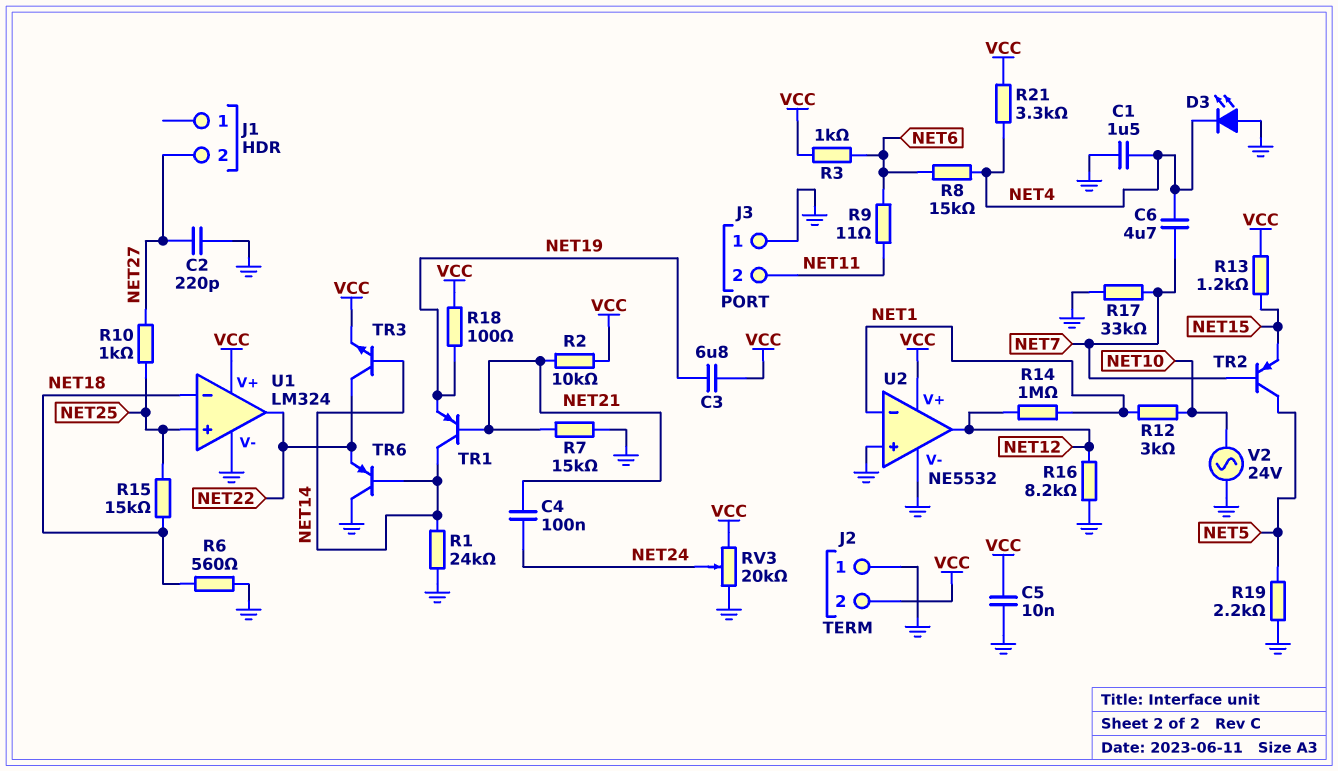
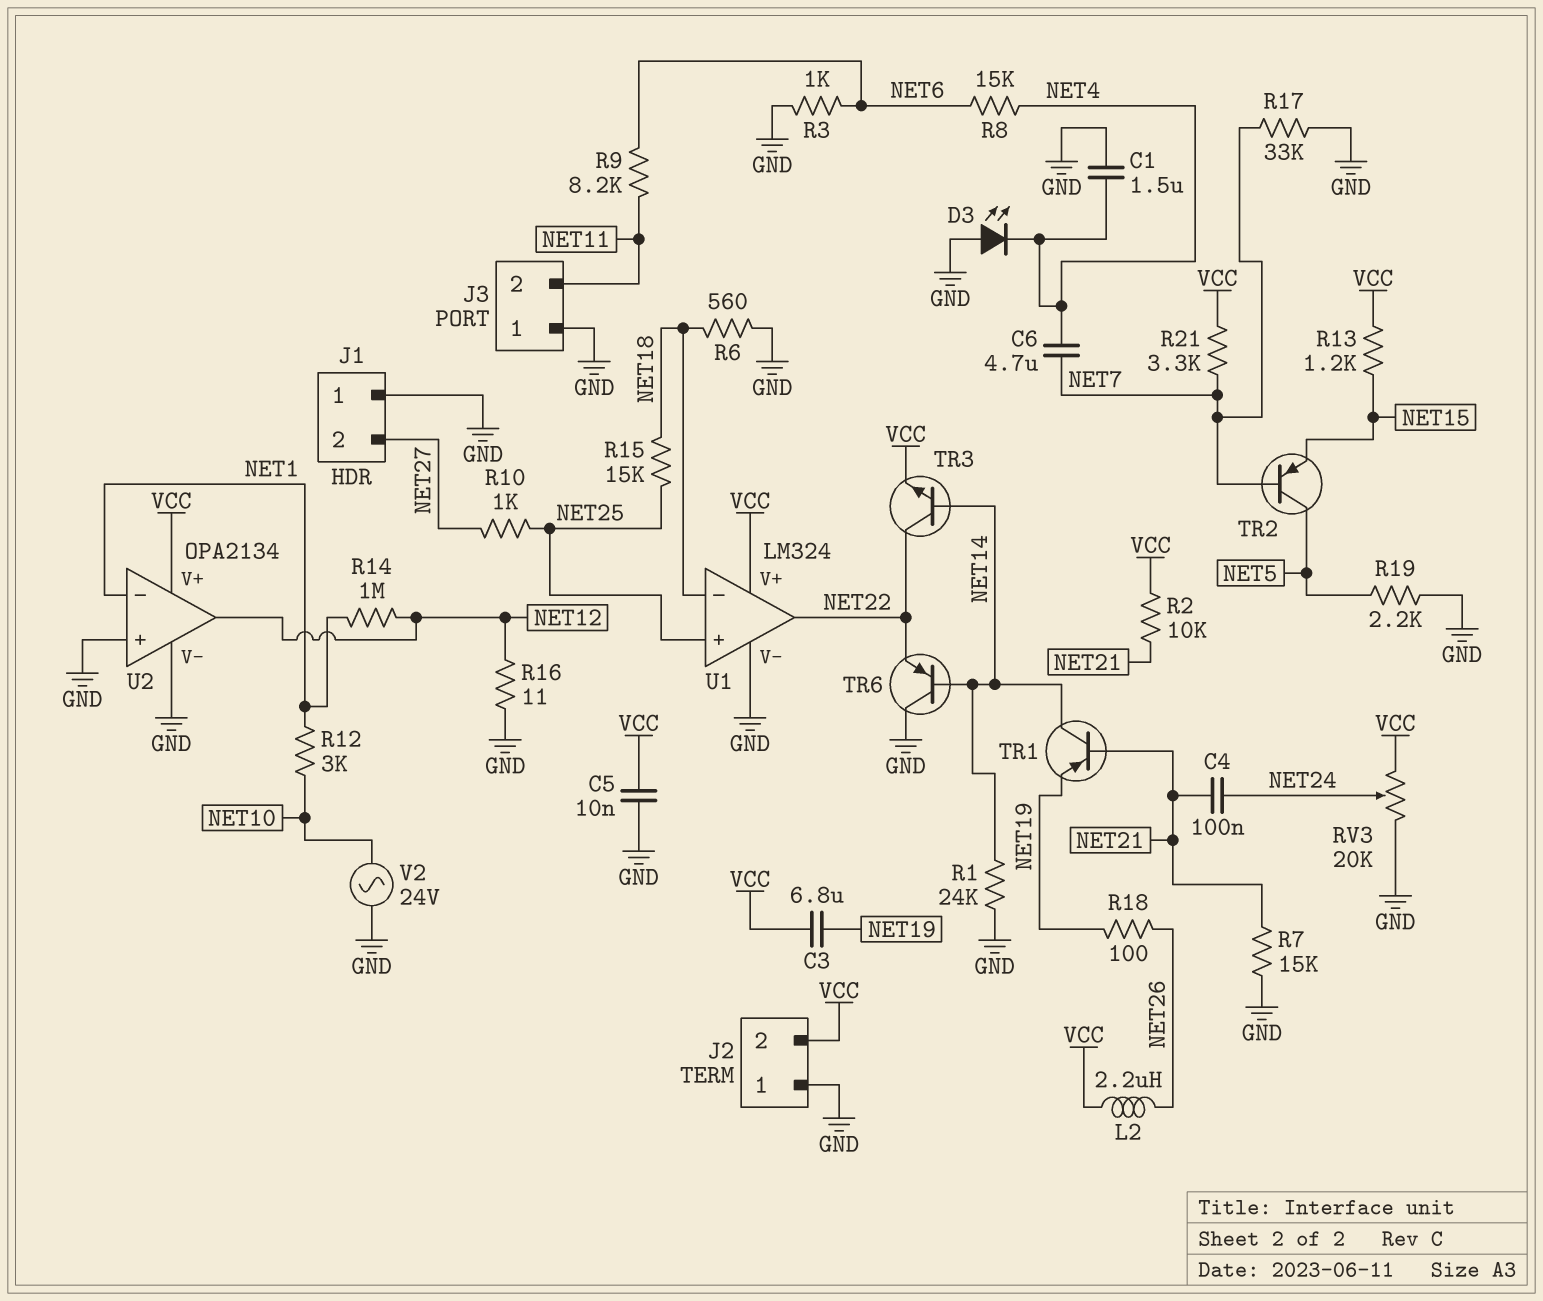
C2: 220pF (GND, NET27) -> none
J1 pin 1: none -> GND
L2: none -> 2.2uH (NET26, VCC)
R3: 1k (NET6, VCC) -> 1k (GND, NET6)
R9: 11 (NET6, NET11) -> 8.2k (NET6, NET11)
R16: 8.2k (GND, NET12) -> 11 (GND, NET12)
R18: 100 (NET19, VCC) -> 100 (NET19, NET26)
R21: 3.3k (NET4, VCC) -> 3.3k (NET7, VCC)
U2: NE5532 -> OPA2134

